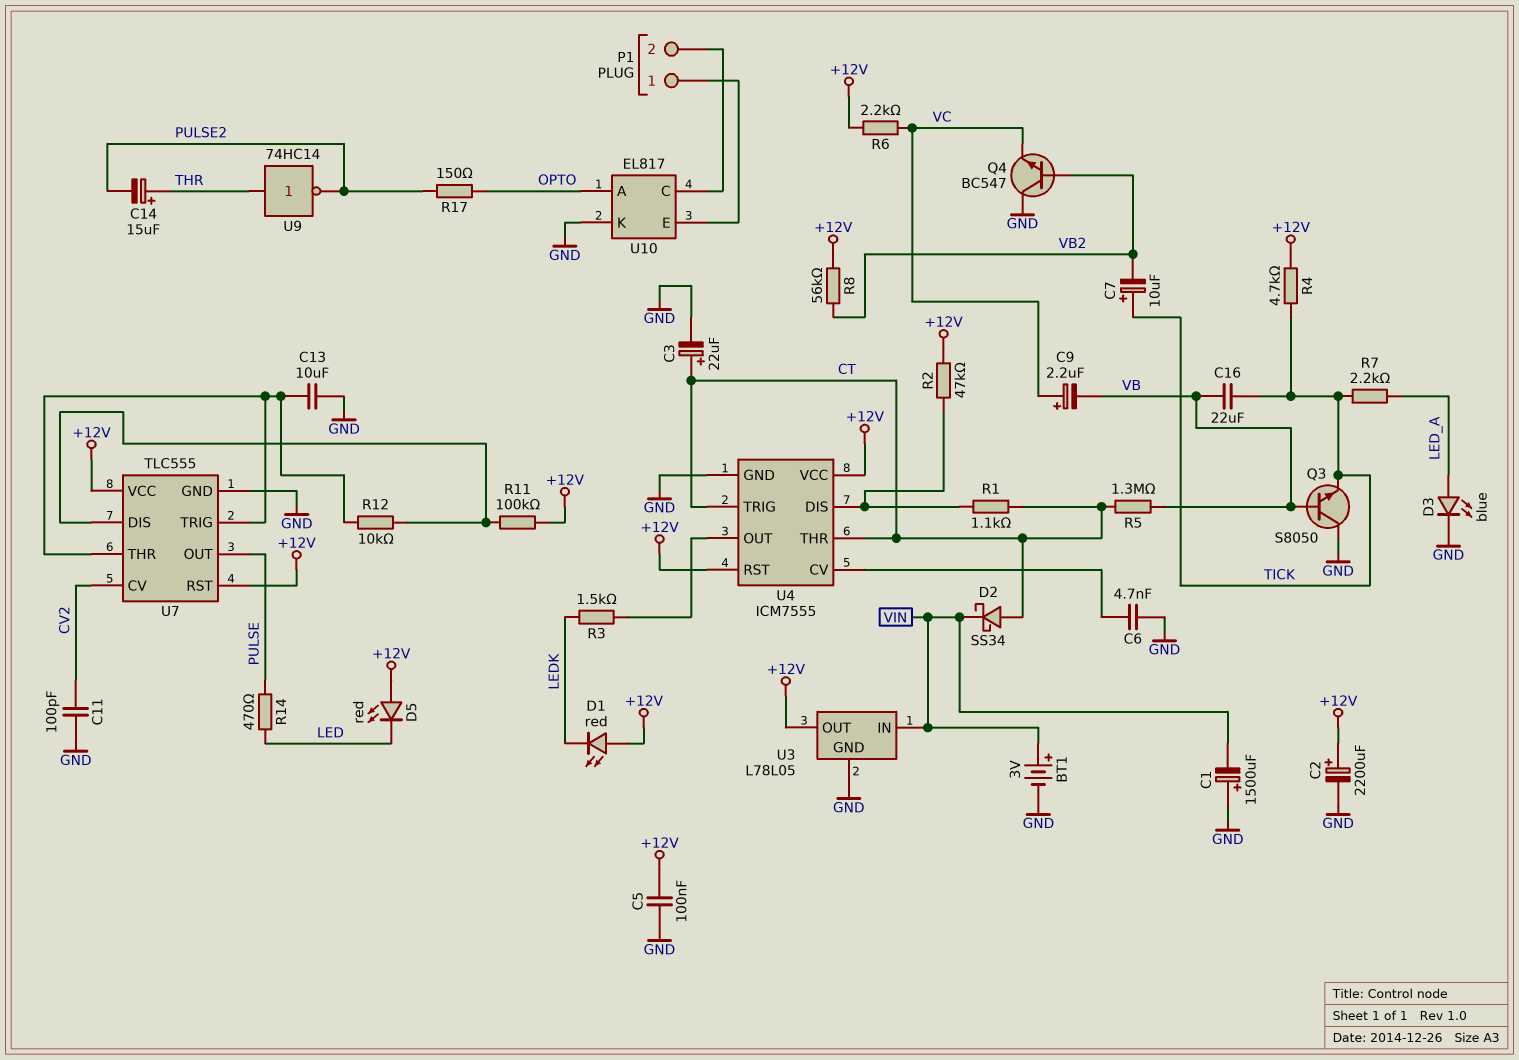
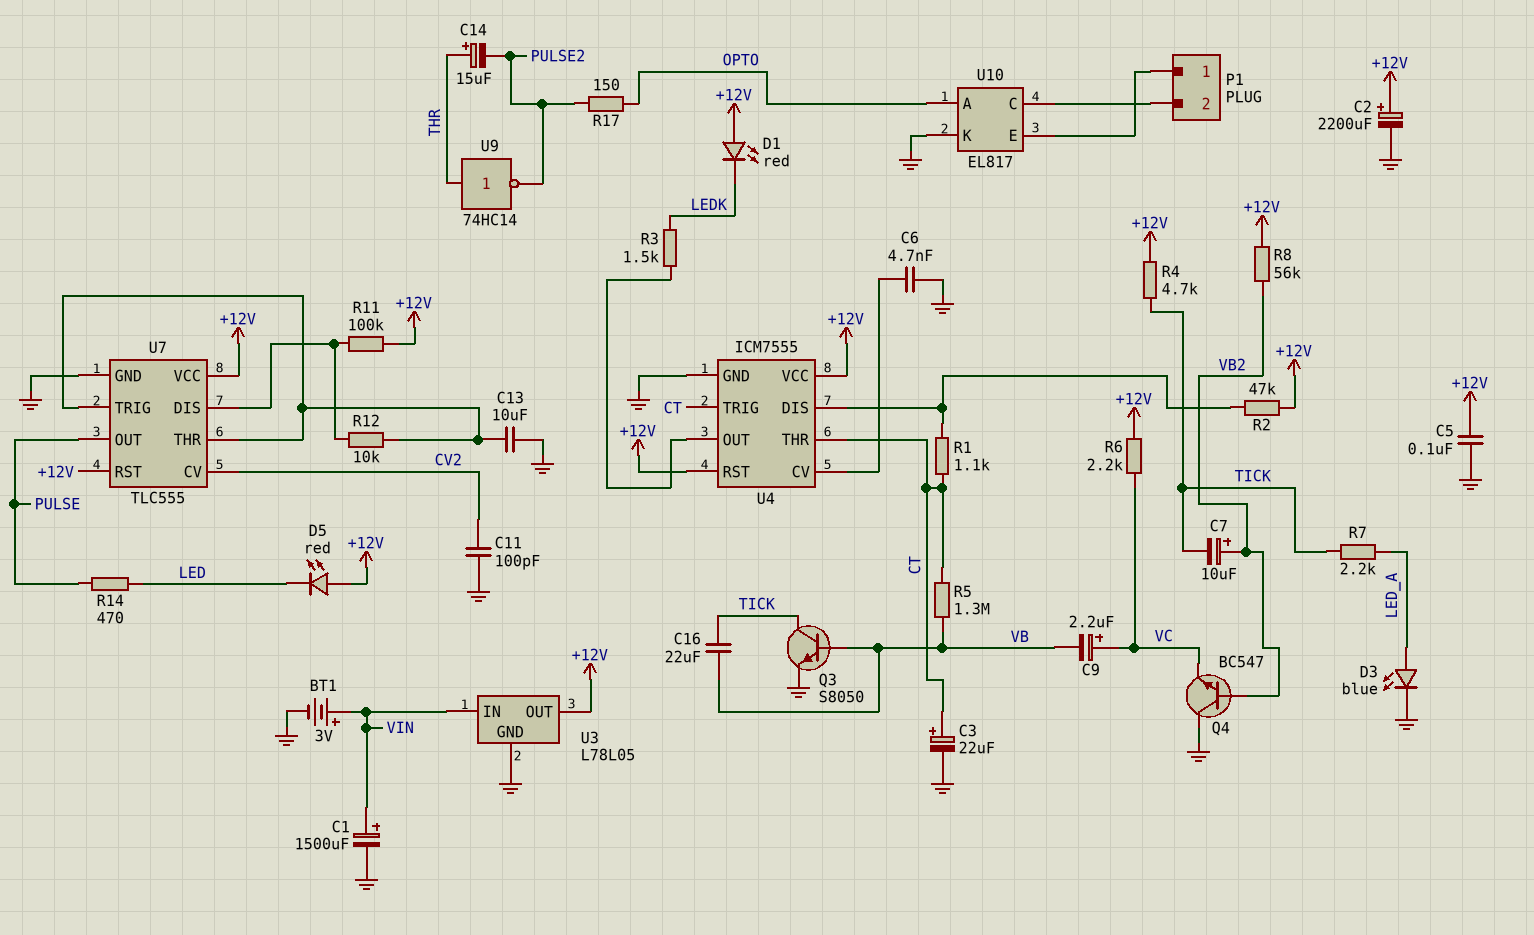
C1: 1500uF (plus GND, minus VIN) -> 1500uF (plus VIN, minus GND)
C7: 10uF (plus TICK, minus VB2) -> 10uF (plus VB2, minus TICK)
D2: schottky SS34 (A CT, K VIN) -> none
Q3: NPN S8050 (B VB, C GND, E TICK) -> NPN S8050 (B VB, C TICK, E GND)

